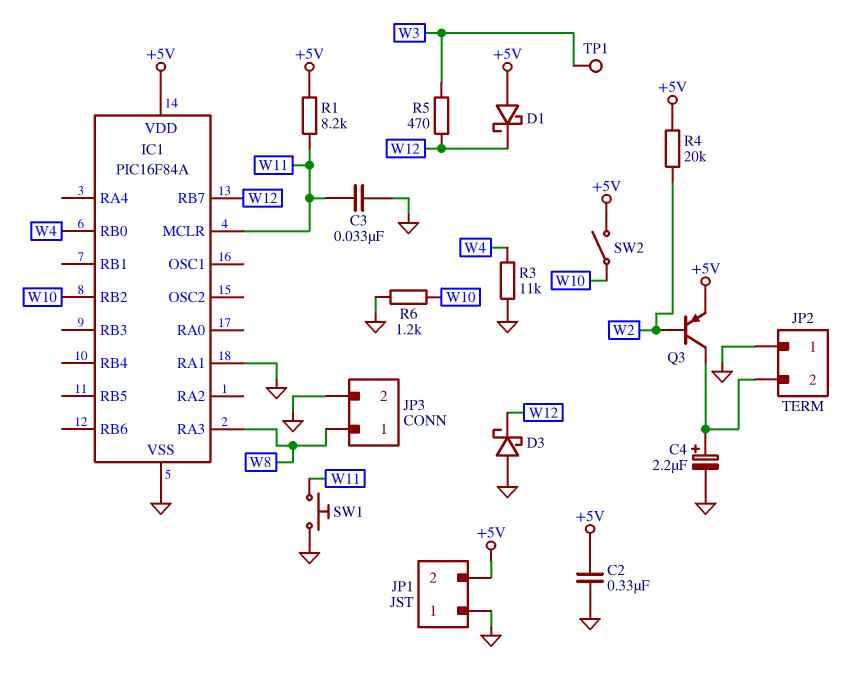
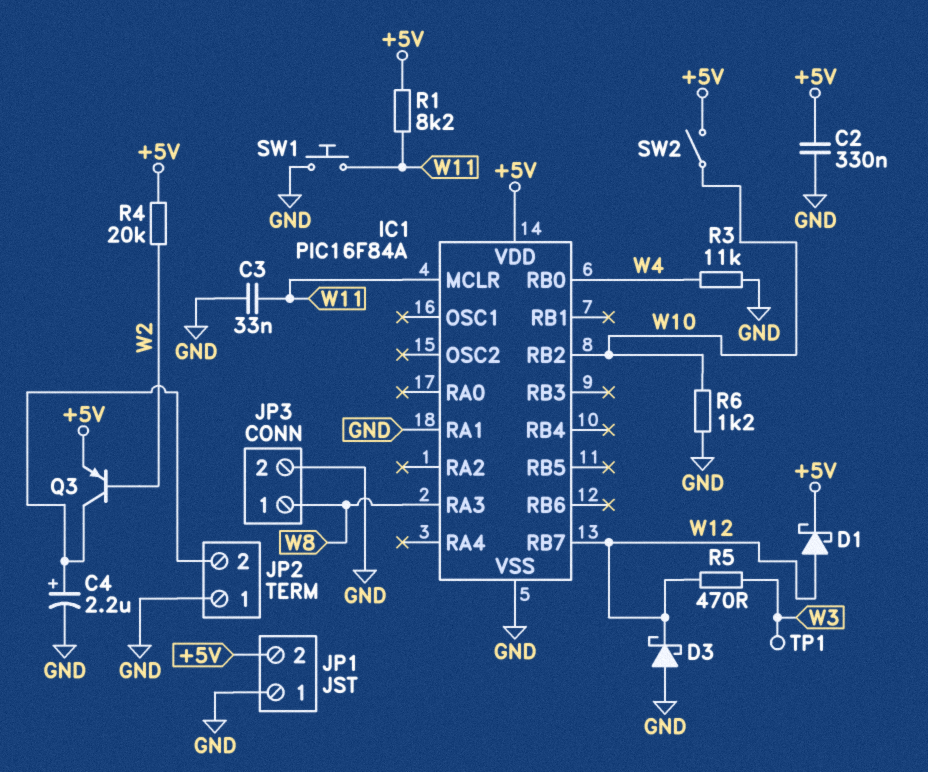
D1: schottky (A +5V, K W12) -> schottky (A W12, K +5V)

